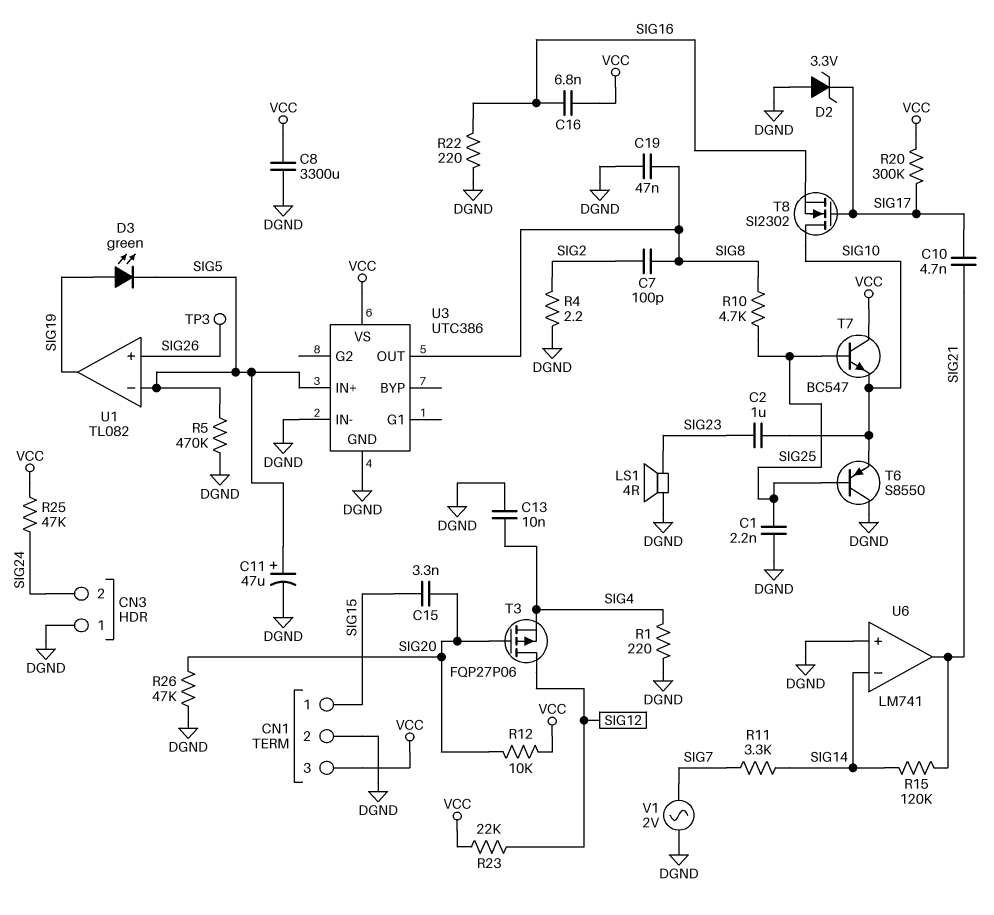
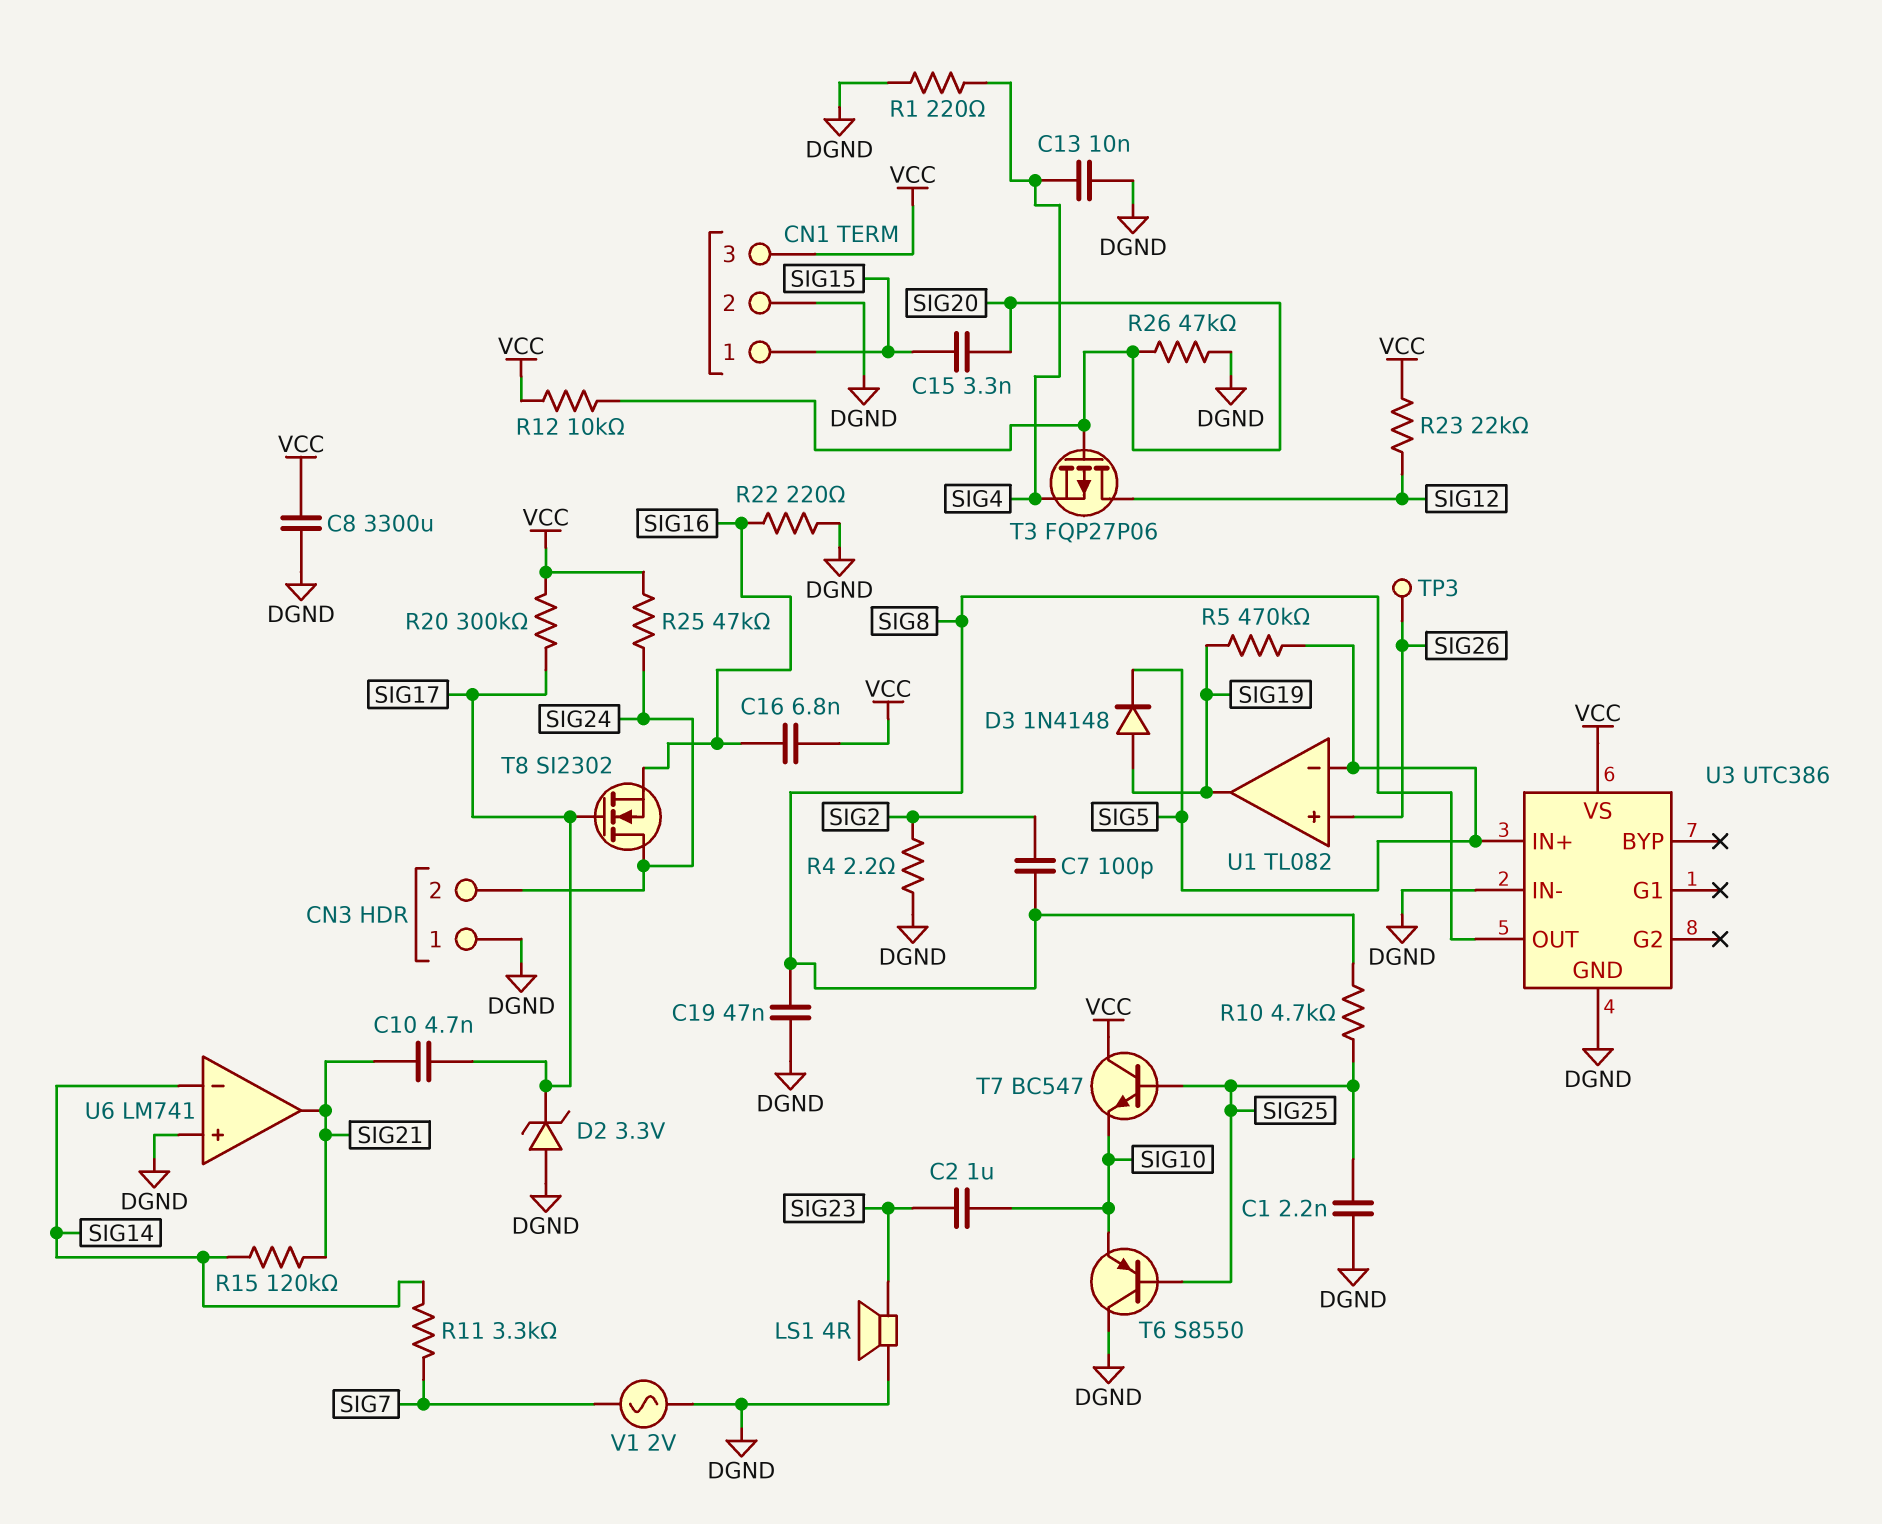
C11: 47uF (plus SIG5, minus DGND) -> none
D3: LED green (A SIG19, K SIG5) -> diode 1N4148 (A SIG19, K SIG5)
R5: 470k (DGND, SIG5) -> 470k (SIG5, SIG19)
T8: NMOS SI2302 (G SIG17, D SIG10, S SIG16) -> NMOS SI2302 (G SIG17, D SIG24, S SIG16)

